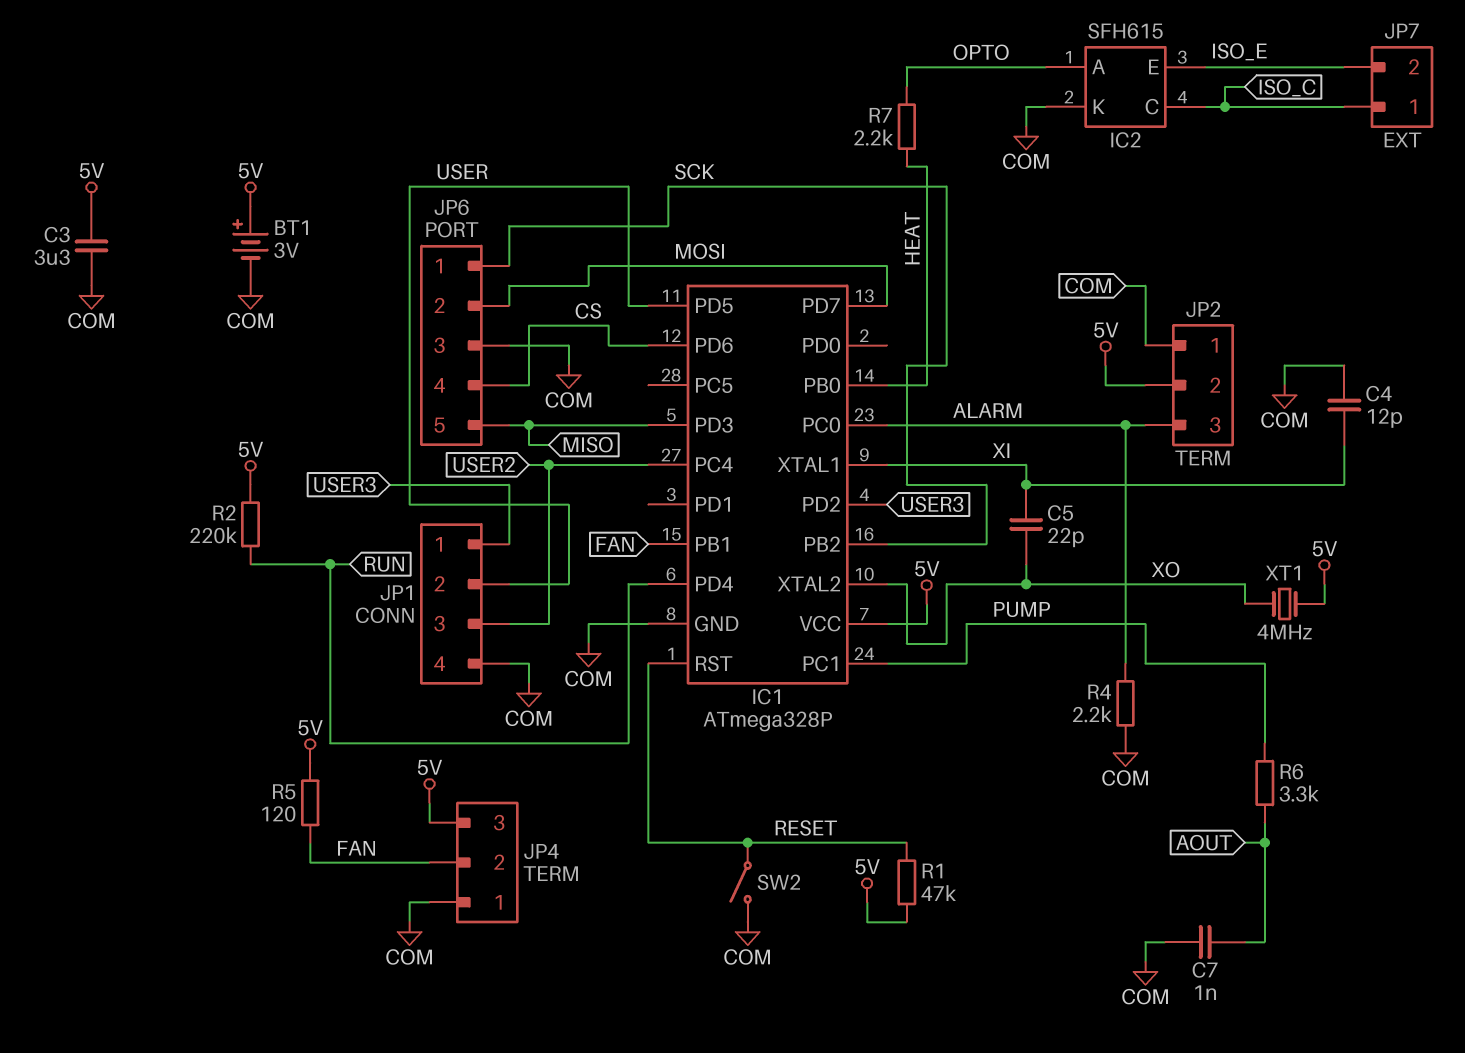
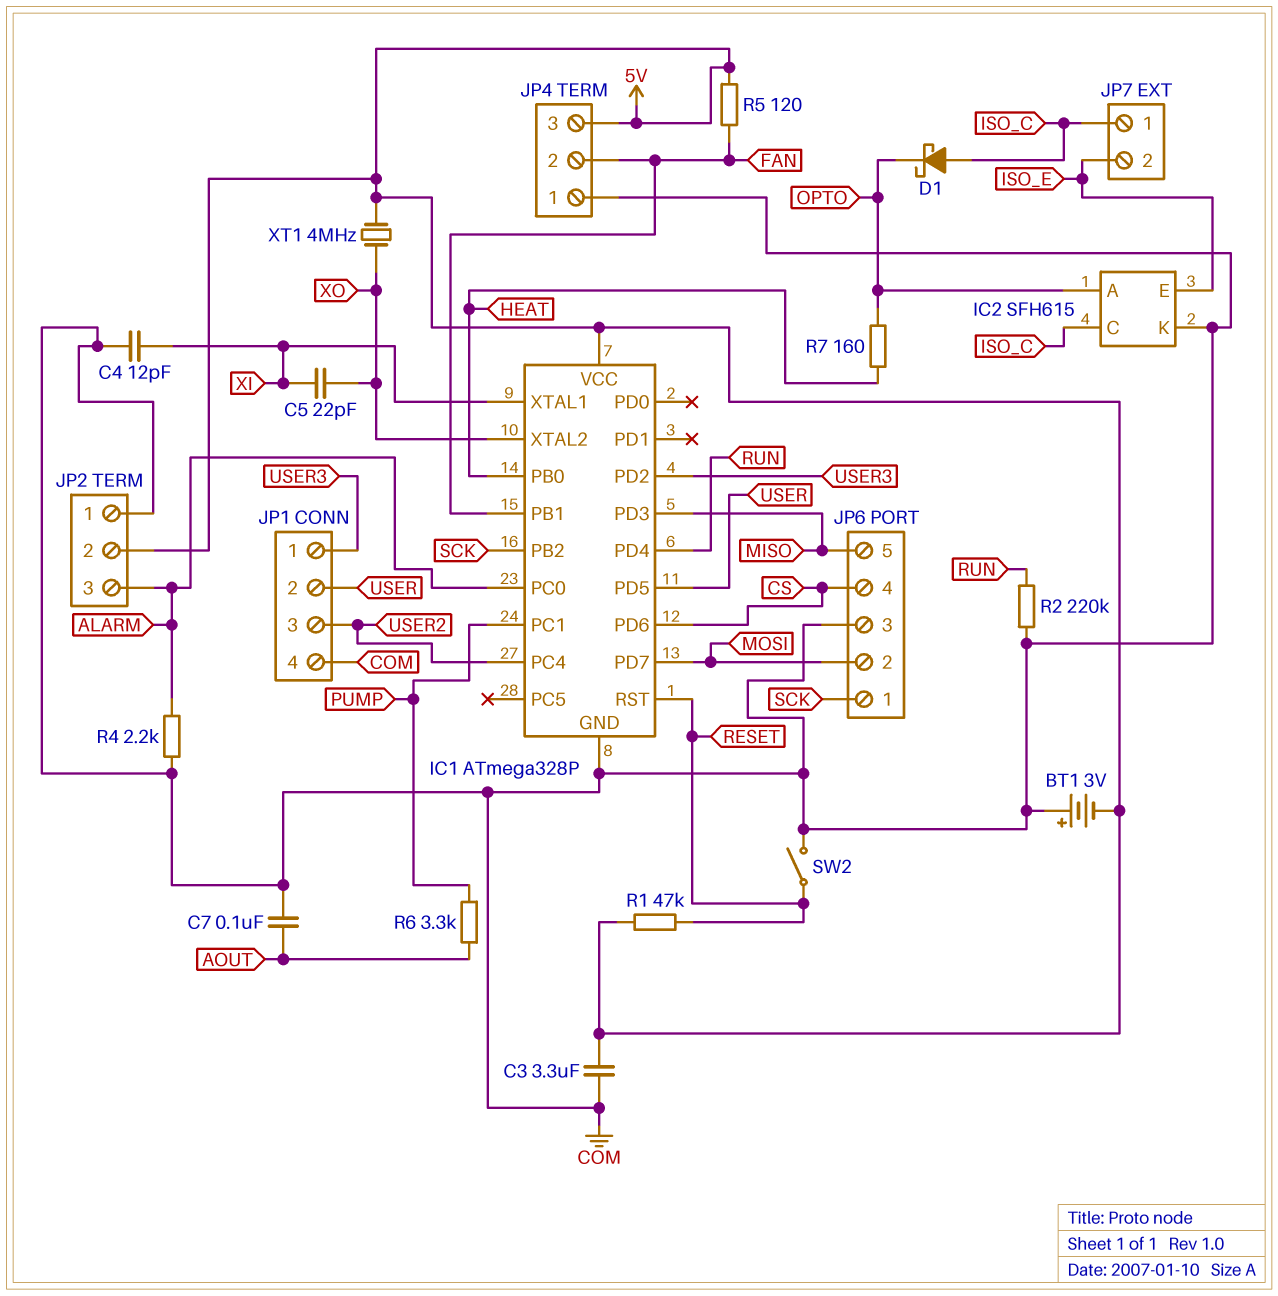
BT1: 3V (plus 5V, minus COM) -> 3V (plus COM, minus 5V)
C7: 1nF (AOUT, COM) -> 100nF (AOUT, COM)
D1: none -> schottky (A ISO_C, K OPTO)
R2: 220k (5V, RUN) -> 220k (COM, RUN)
R7: 2.2k (HEAT, OPTO) -> 160 (HEAT, OPTO)

